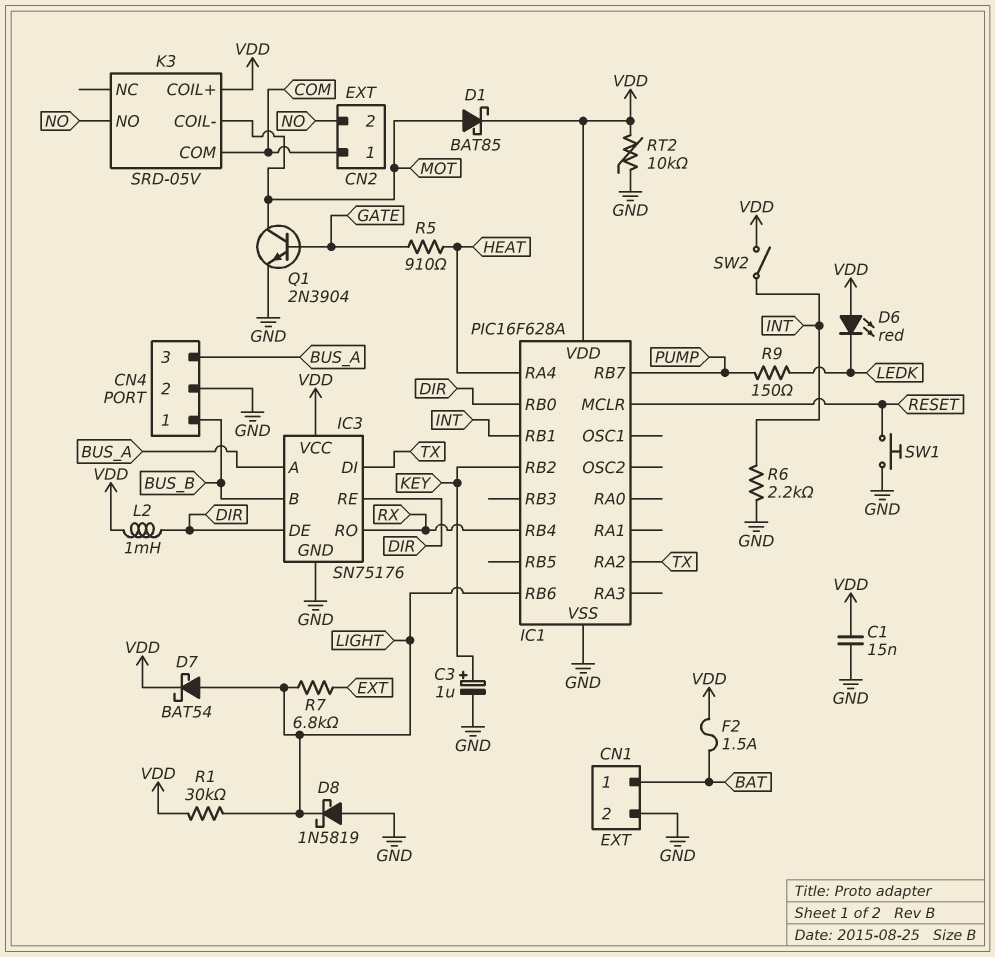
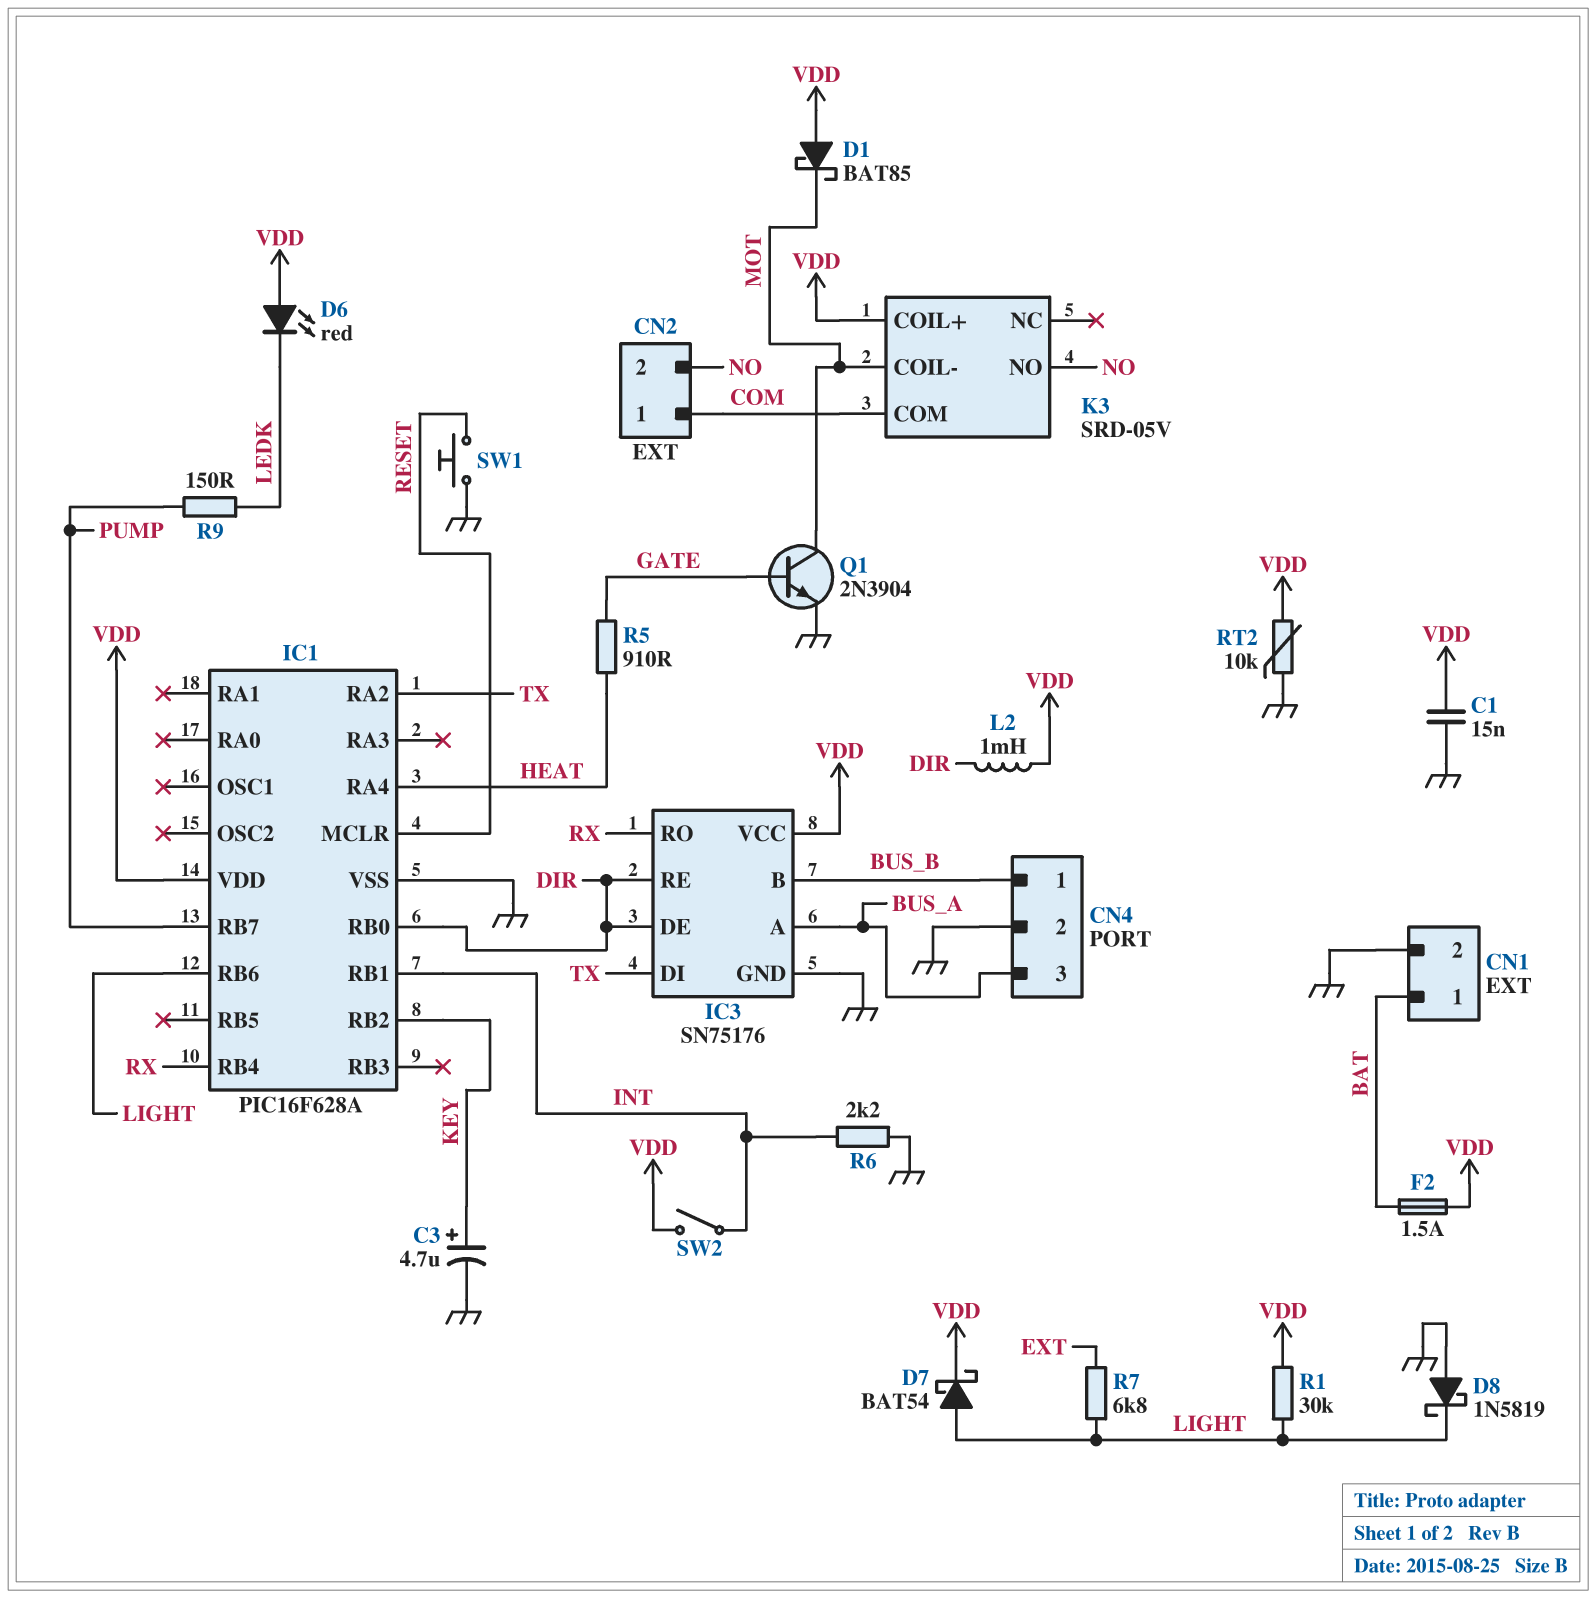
C3: 1uF (plus KEY, minus GND) -> 4.7uF (plus KEY, minus GND)
D1: schottky BAT85 (A MOT, K VDD) -> schottky BAT85 (A VDD, K MOT)

